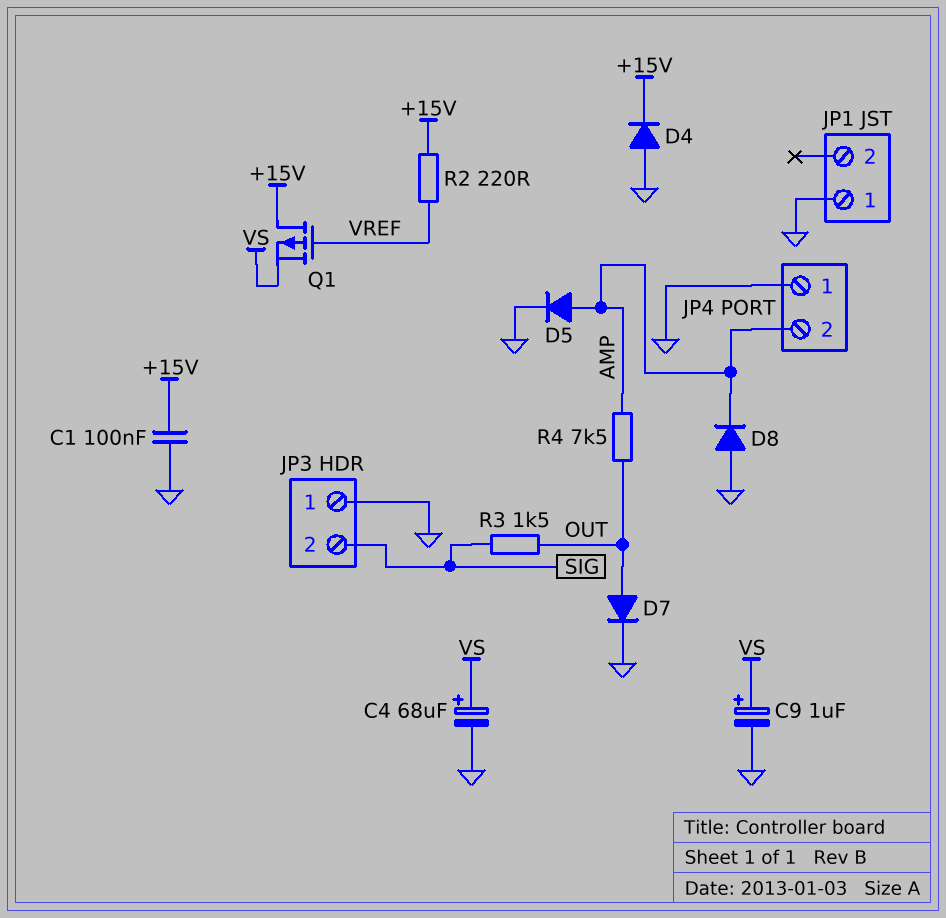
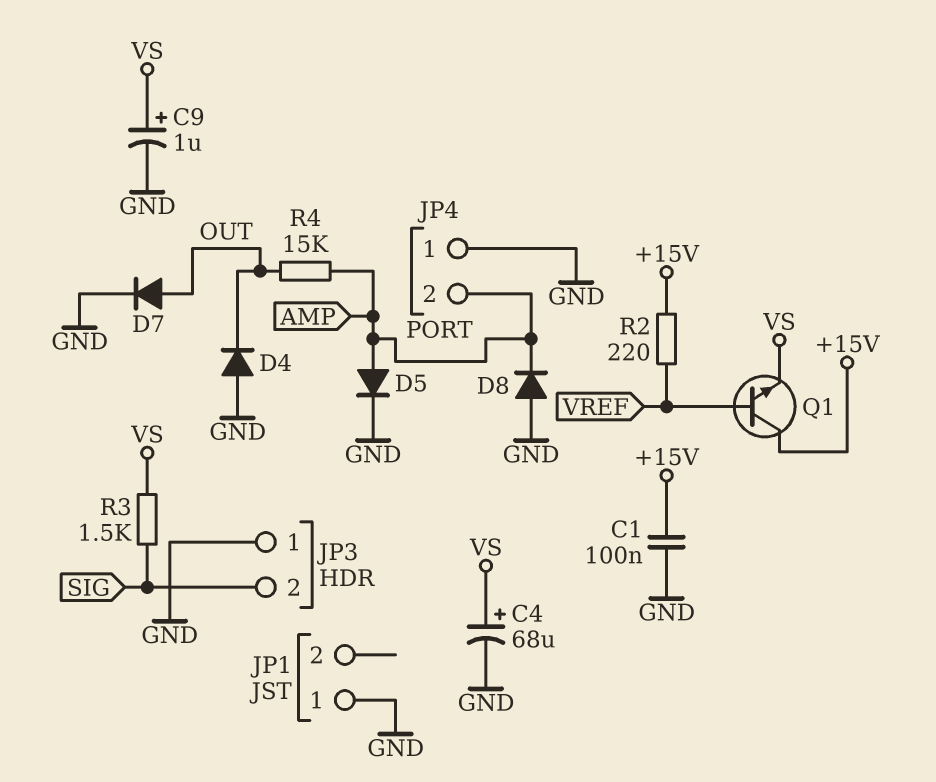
D4: diode (A GND, K +15V) -> diode (A GND, K OUT)
Q1: PMOS (G VREF, D +15V, S VS) -> NPN (B VREF, C +15V, E VS)
R3: 1.5k (OUT, SIG) -> 1.5k (SIG, VS)
R4: 7.5k (AMP, OUT) -> 15k (AMP, OUT)

